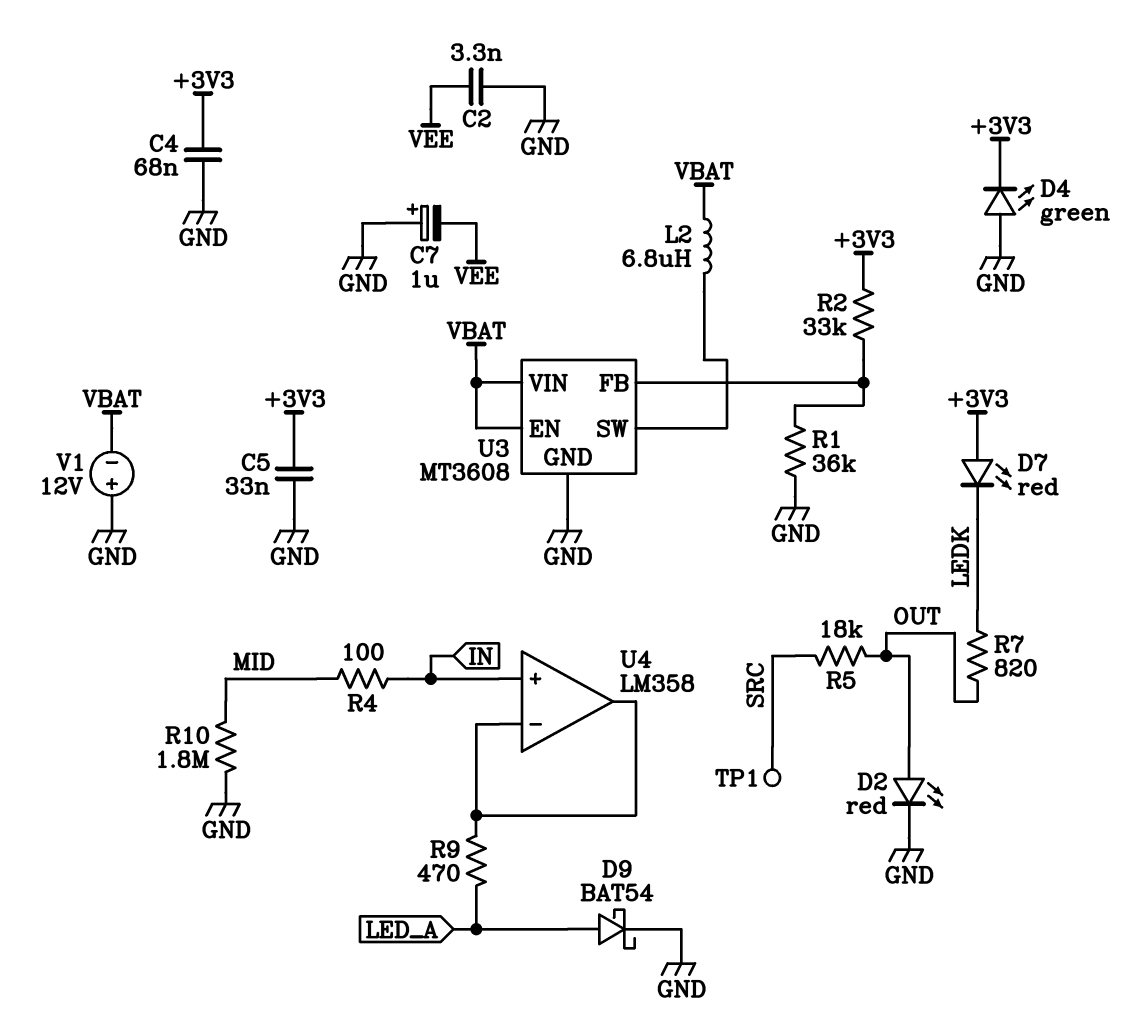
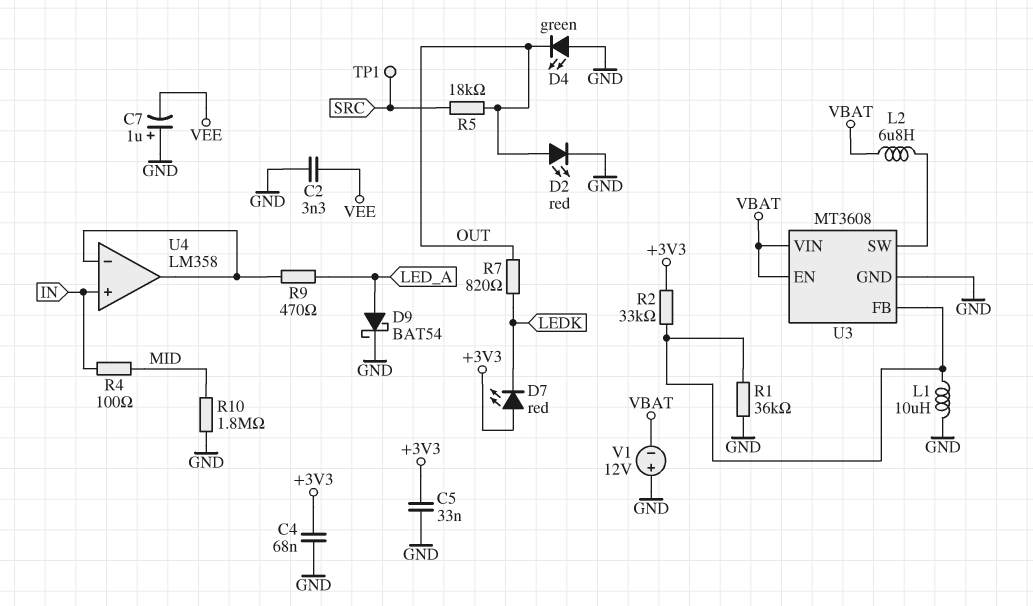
D4: LED green (A GND, K +3V3) -> LED green (A GND, K OUT)
L1: none -> 10uH (GND, U3/FB)

